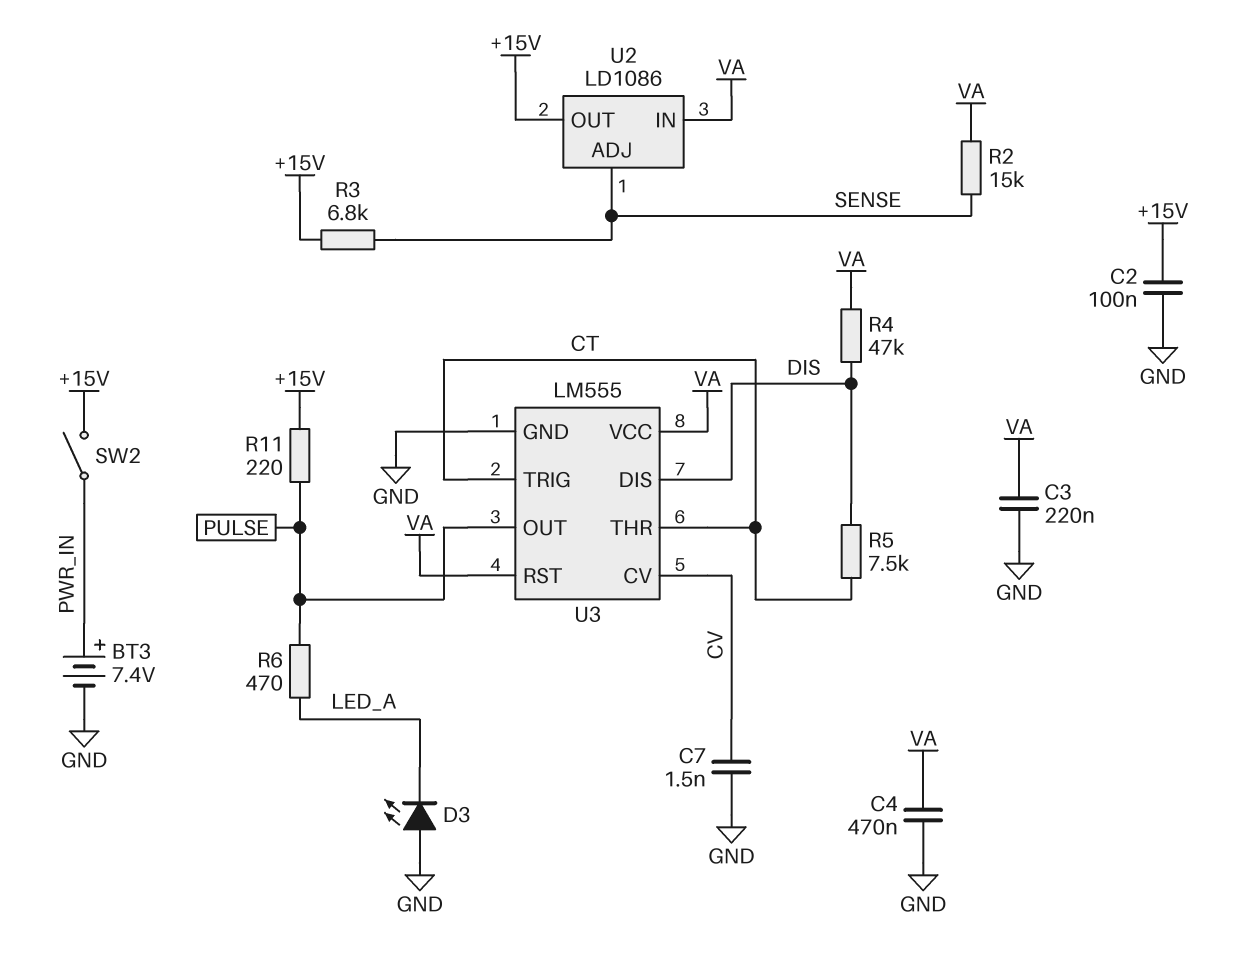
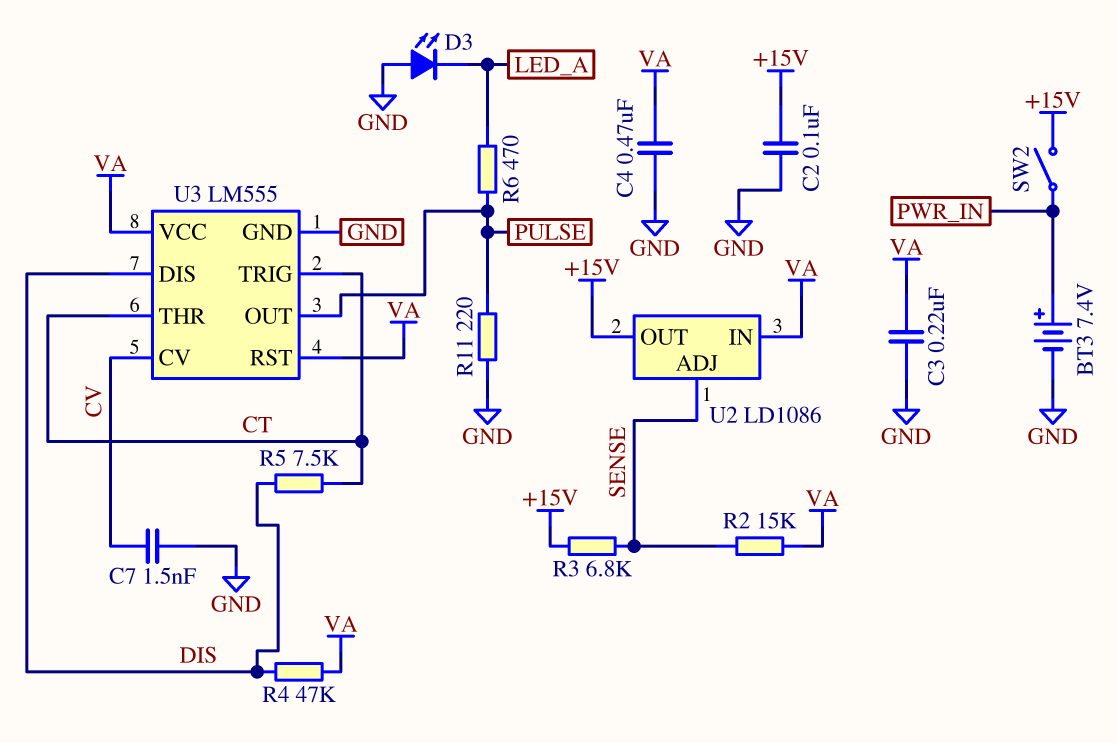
R11: 220 (+15V, PULSE) -> 220 (GND, PULSE)

